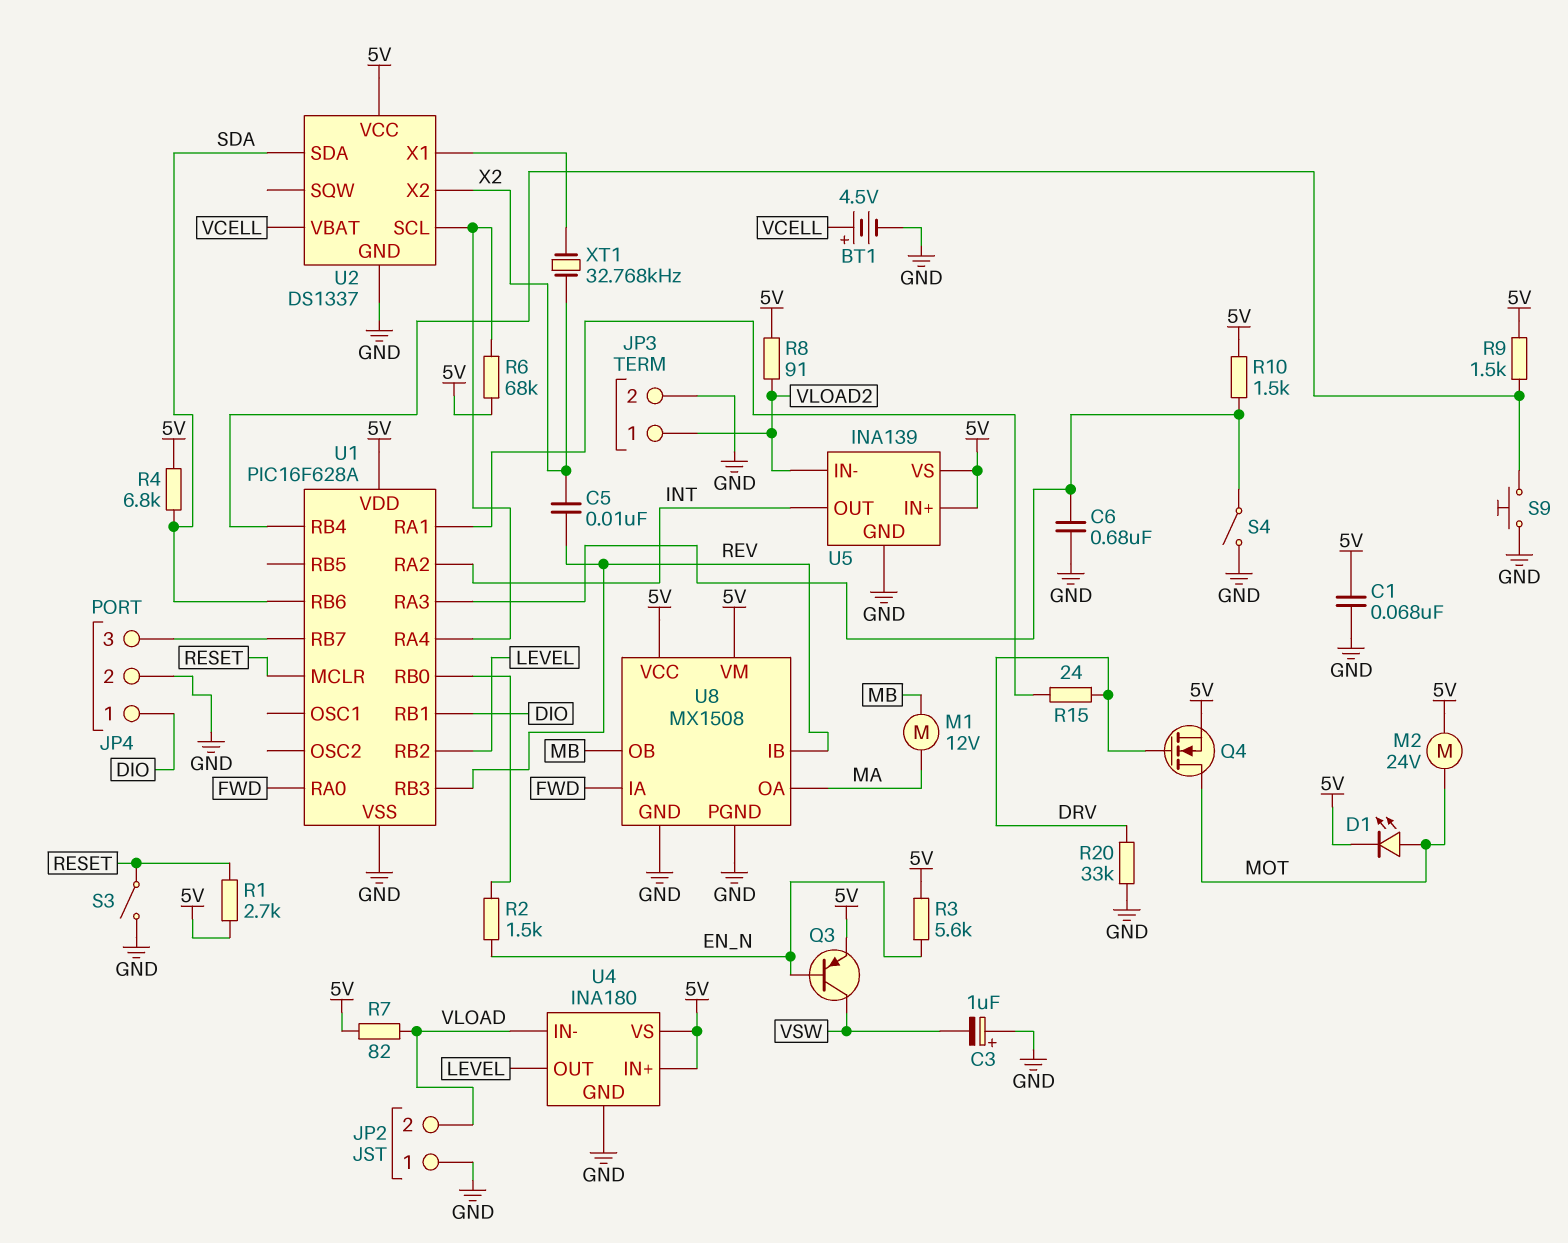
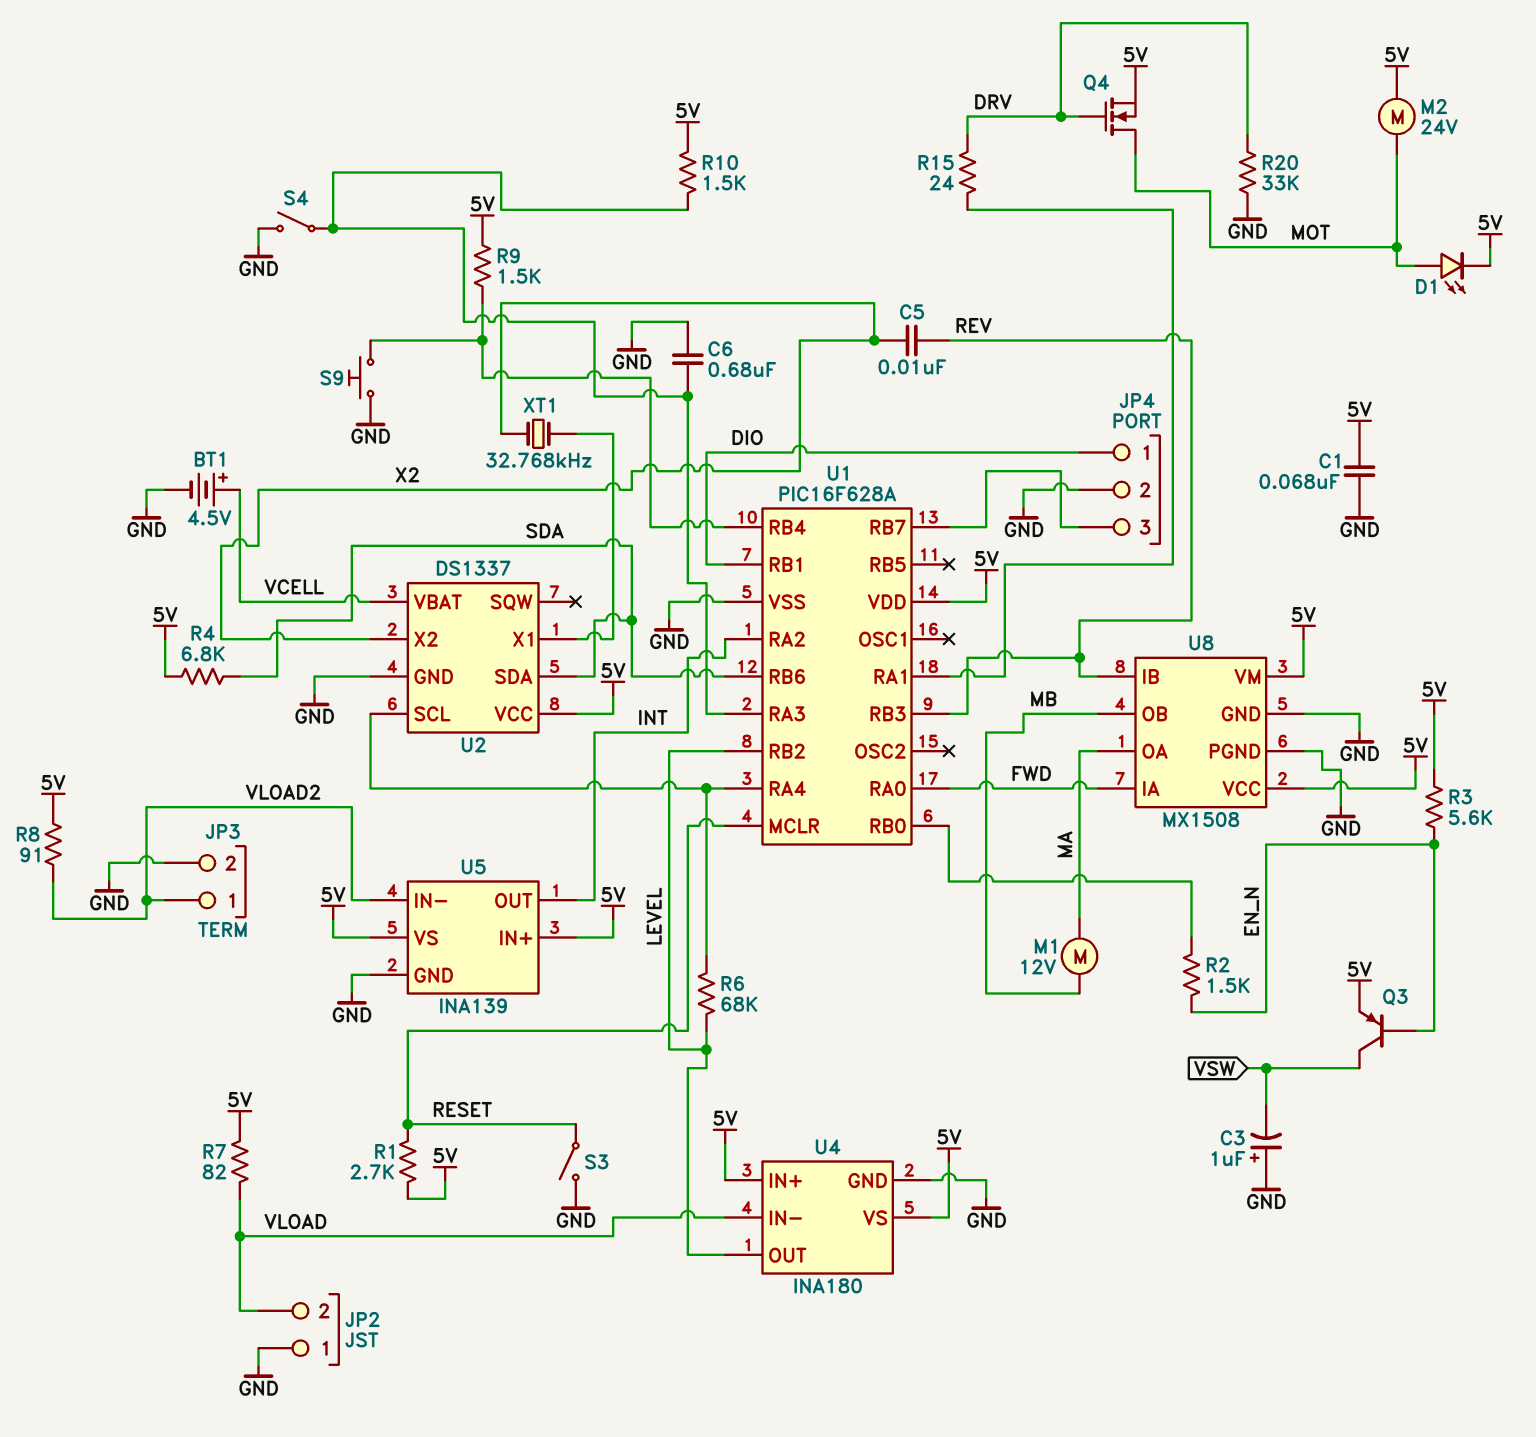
R6: 68k (5V, U1/RA4) -> 68k (LEVEL, U1/RA4)

